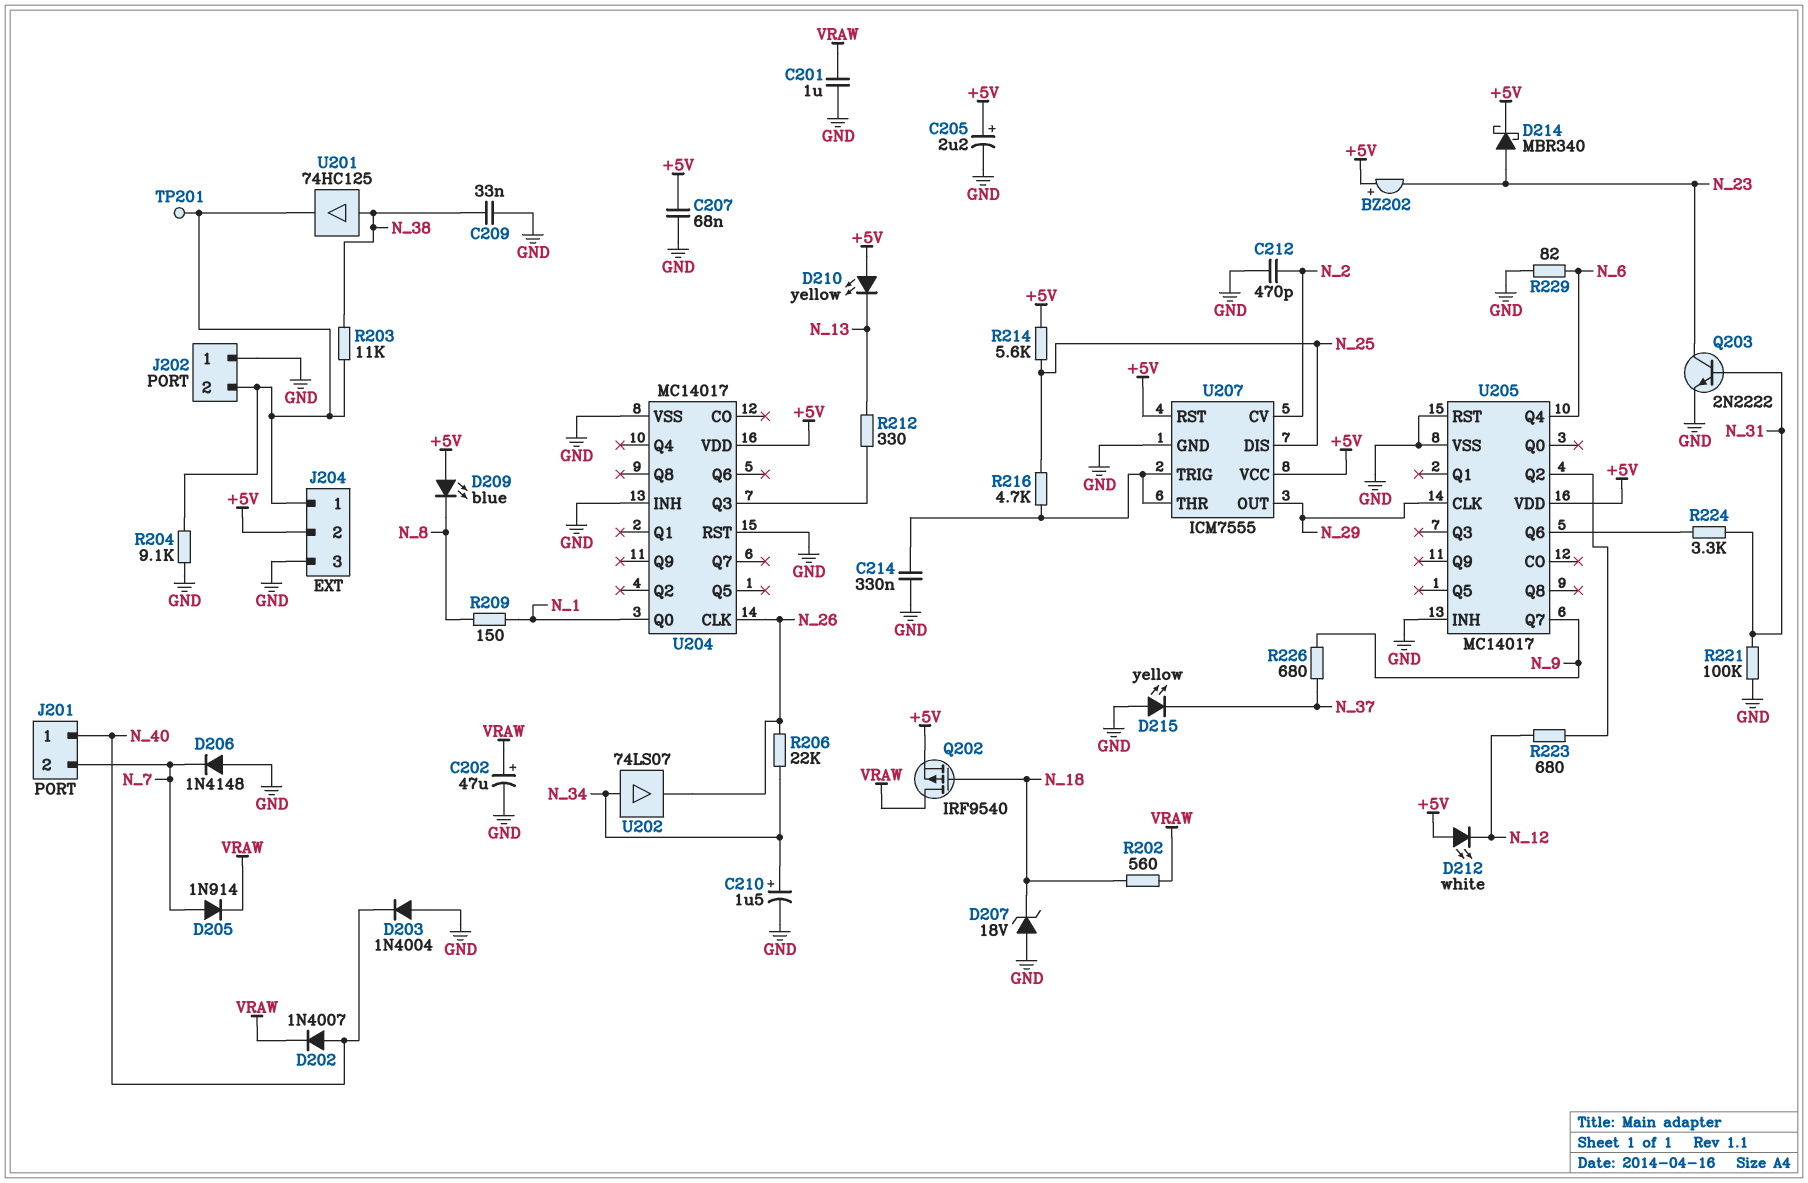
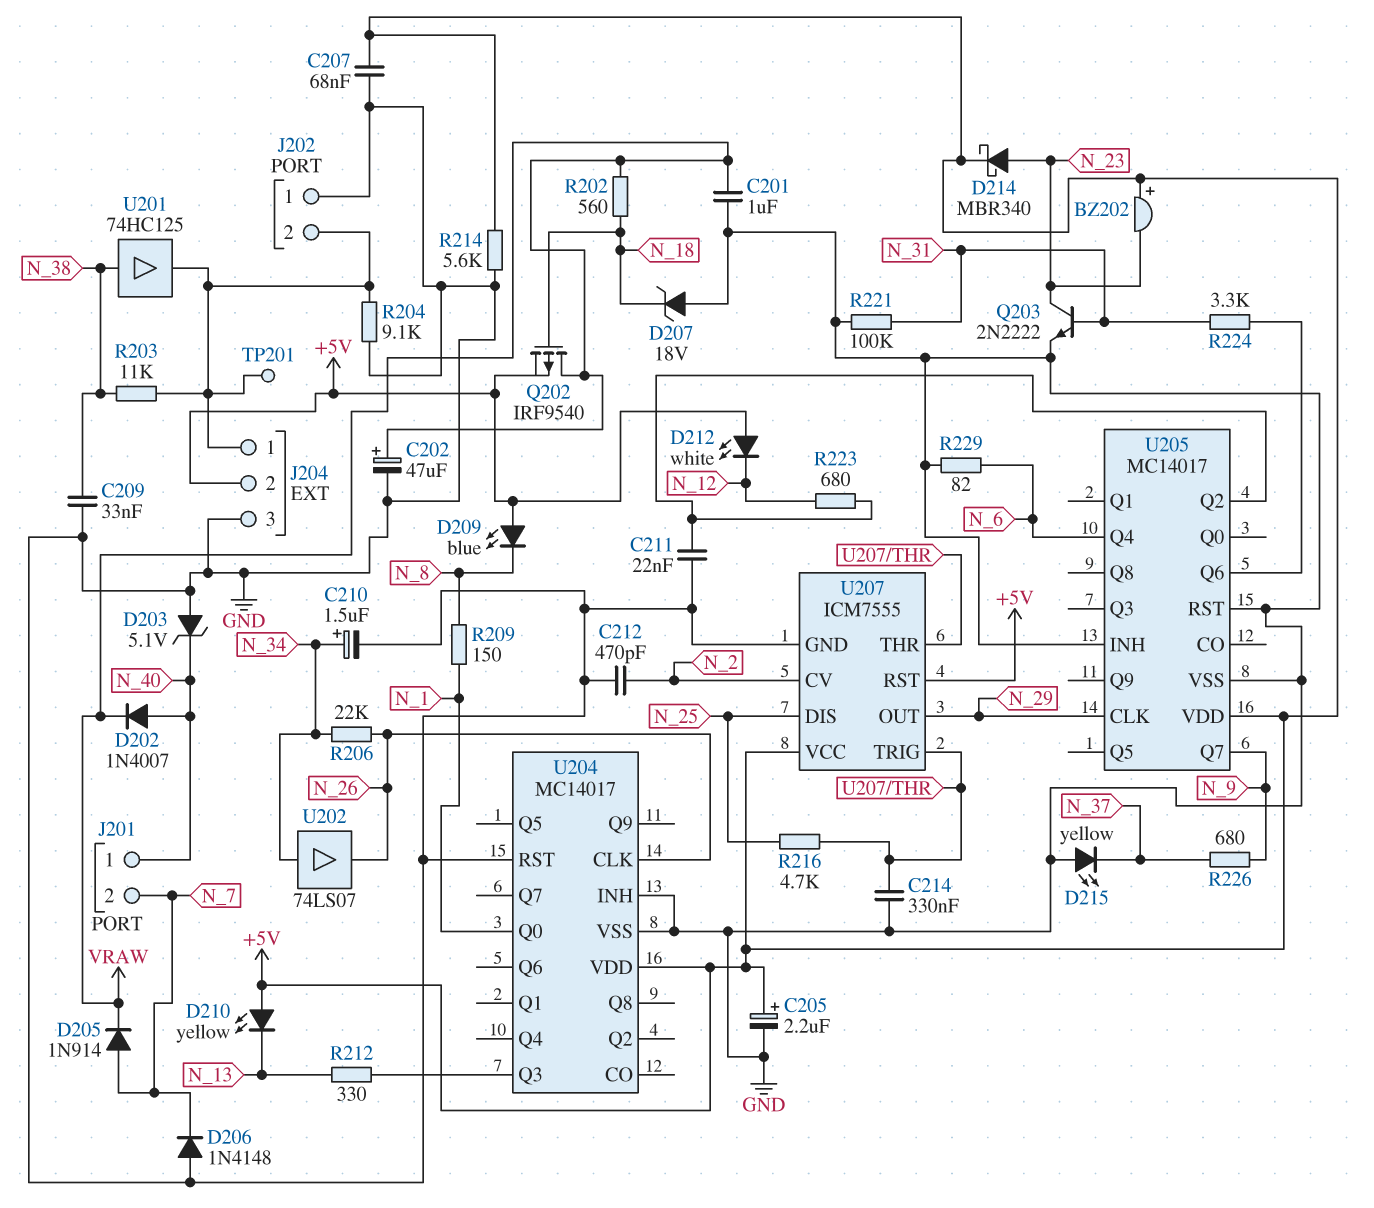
C211: none -> 22nF (GND, U205/Q2)
D203: diode 1N4004 (A GND, K N_40) -> zener 5.1V (A GND, K N_40)
R214: 5.6k (+5V, N_25) -> 5.6k (+5V, GND)

